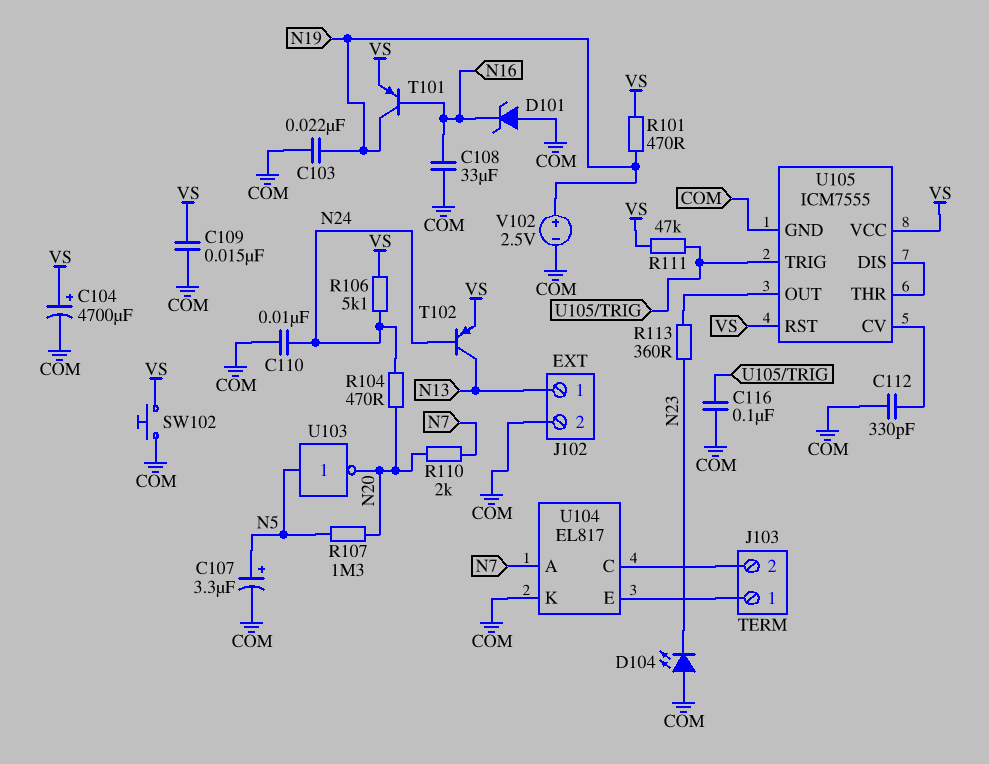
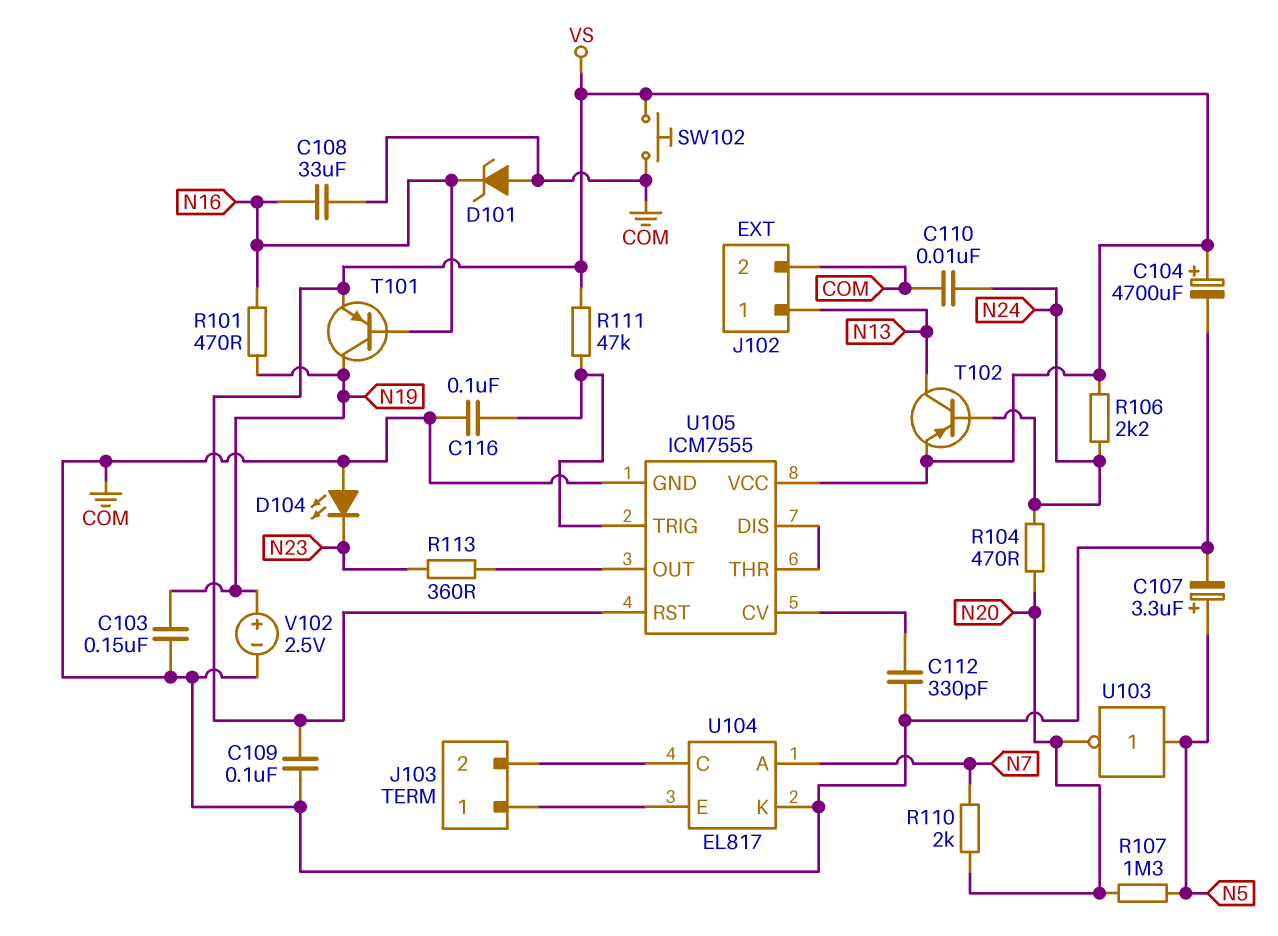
C103: 22nF (COM, N19) -> 150nF (COM, N19)
C109: 15nF (COM, VS) -> 100nF (COM, VS)
R101: 470 (N19, VS) -> 470 (N16, N19)
R106: 5.1k (N24, VS) -> 2.2k (N24, VS)

